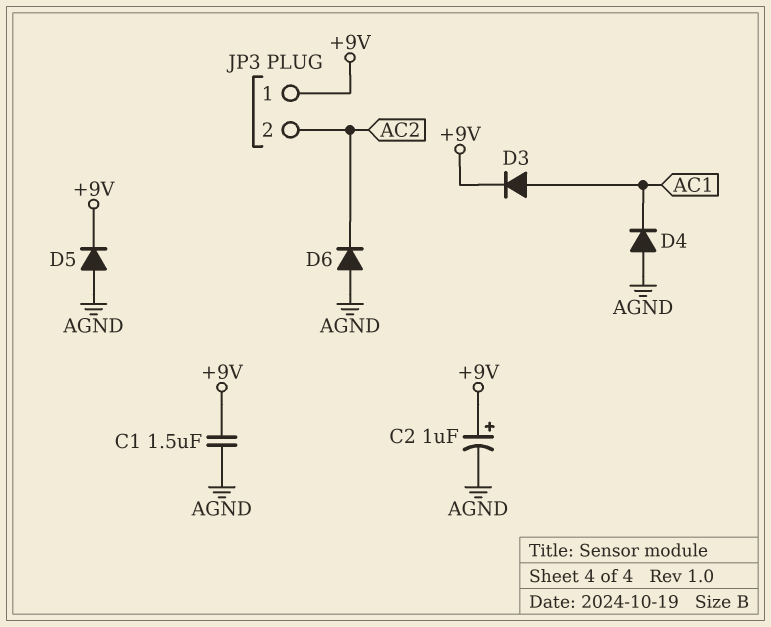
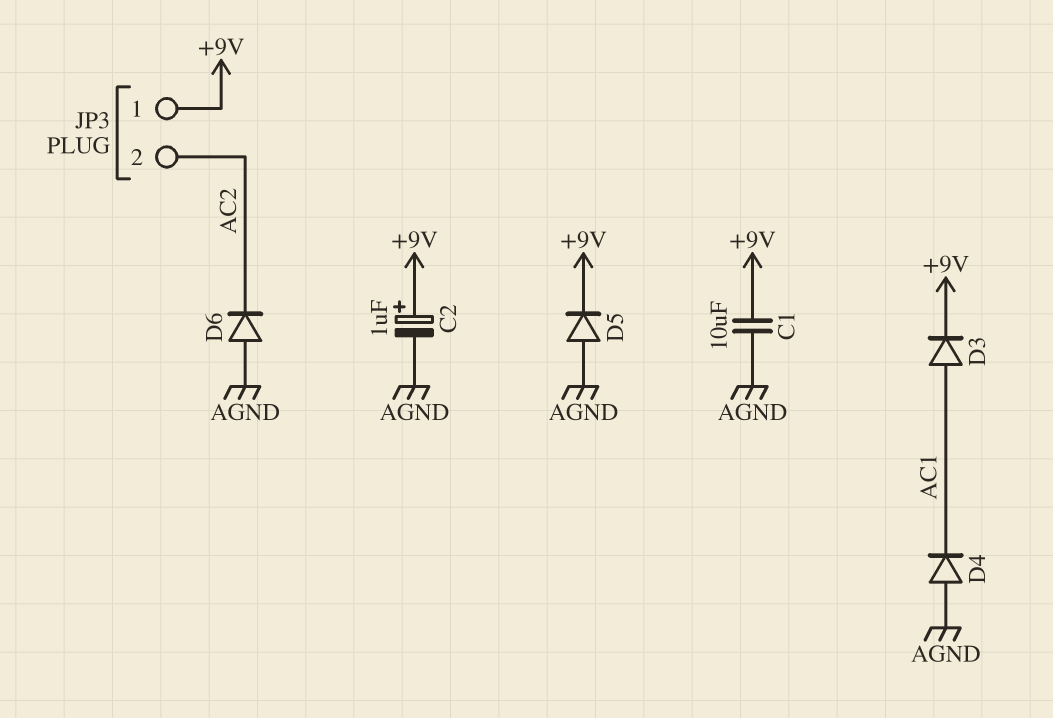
C1: 1.5uF (+9V, AGND) -> 10uF (+9V, AGND)

